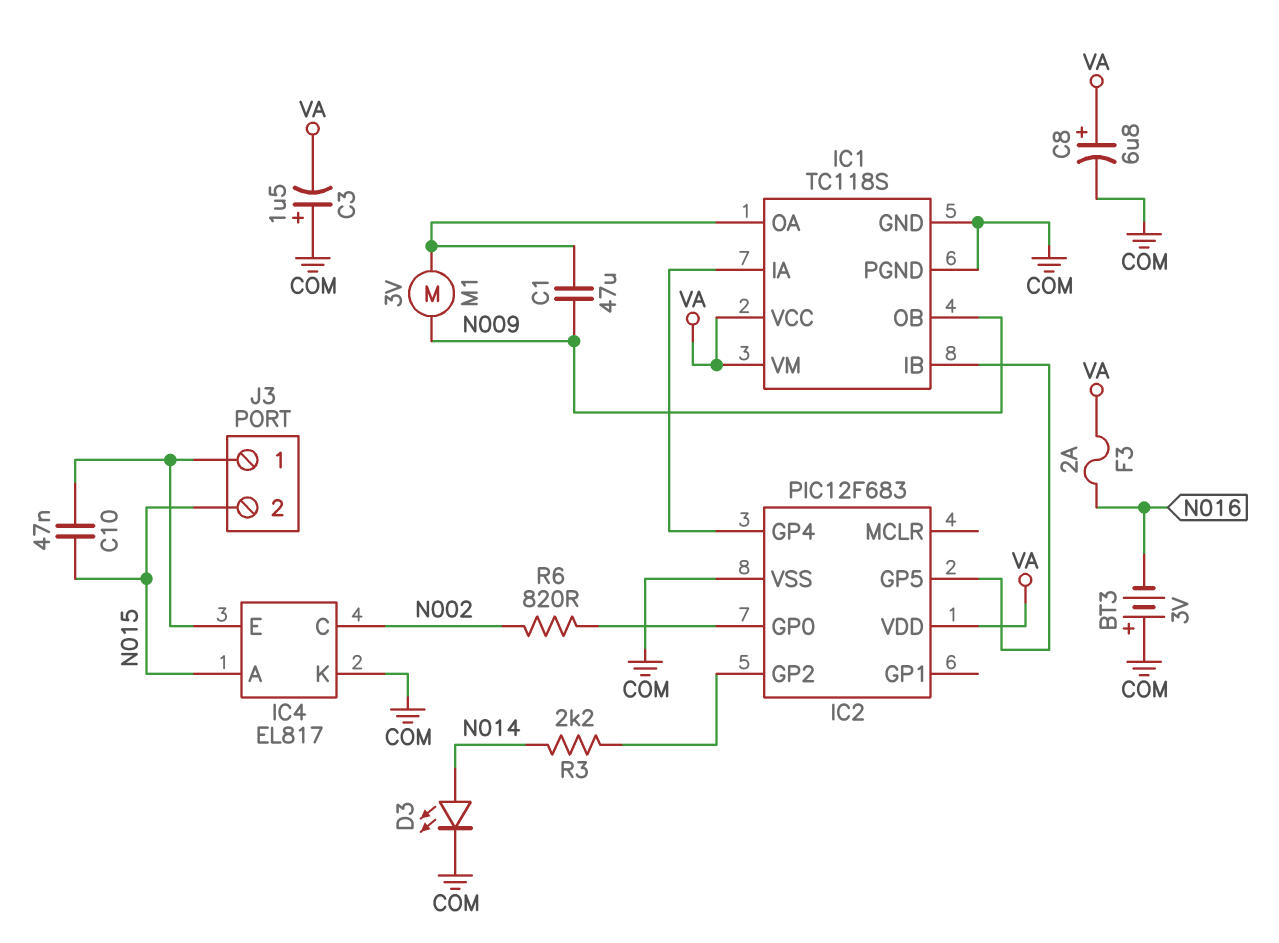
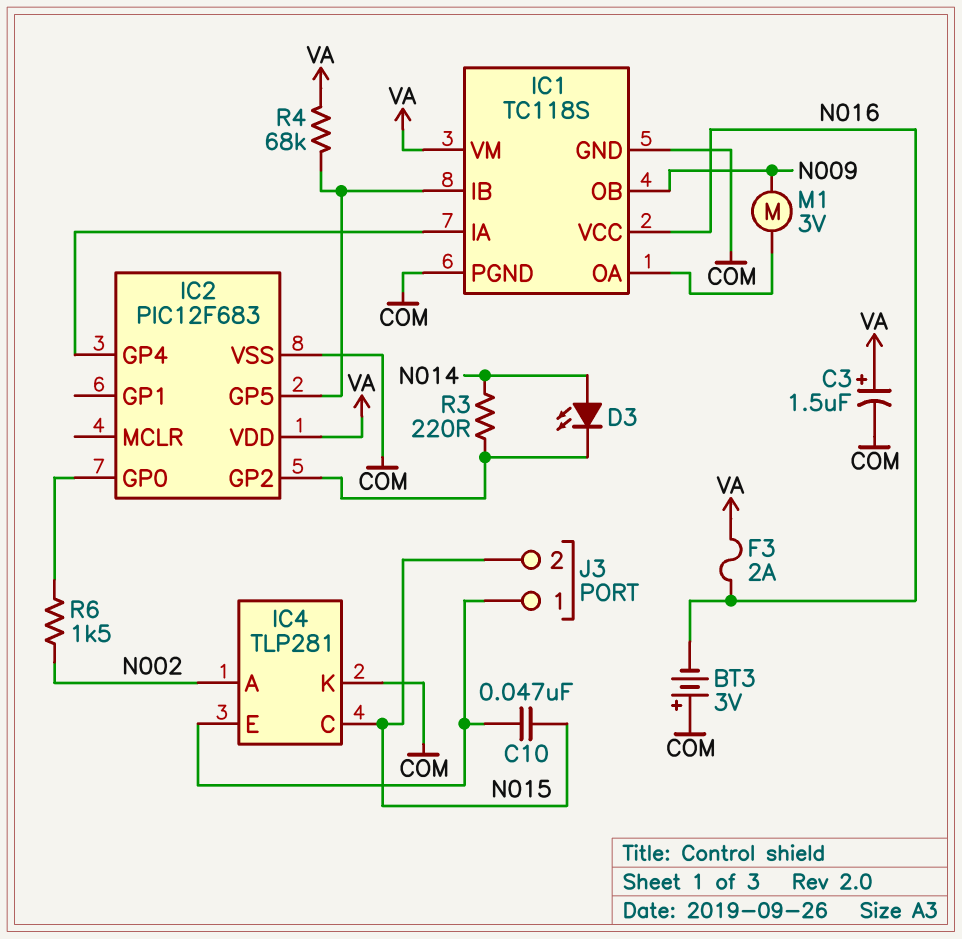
C1: 47uF (IC1/OA, N009) -> none
C3: 1.5uF (plus COM, minus VA) -> 1.5uF (plus VA, minus COM)
C8: 6.8uF (plus VA, minus COM) -> none
D3: LED (A N014, K COM) -> LED (A N014, K IC2/GP2)
IC1 pin VCC: VA -> N016
IC4: EL817 -> TLP281
IC4 pin A: N015 -> N002
IC4 pin C: N002 -> N015
R3: 2.2k (IC2/GP2, N014) -> 220 (IC2/GP2, N014)
R4: none -> 68k (IC1/IB, VA)
R6: 820 (IC2/GP0, N002) -> 1.5k (IC2/GP0, N002)

